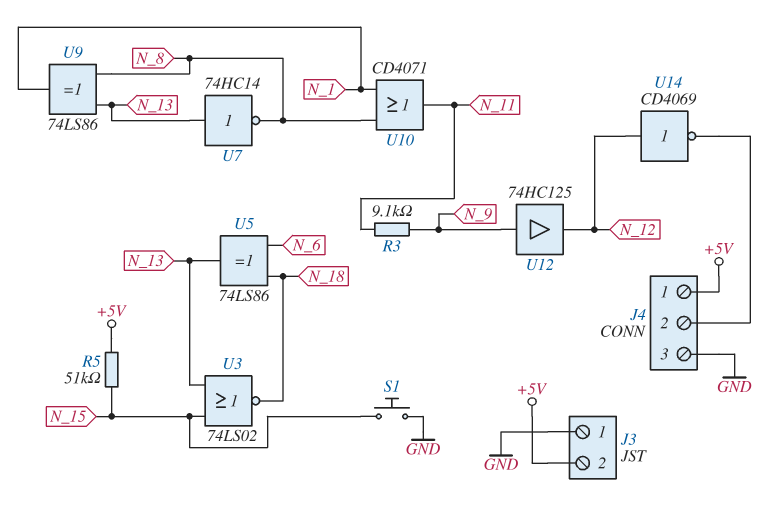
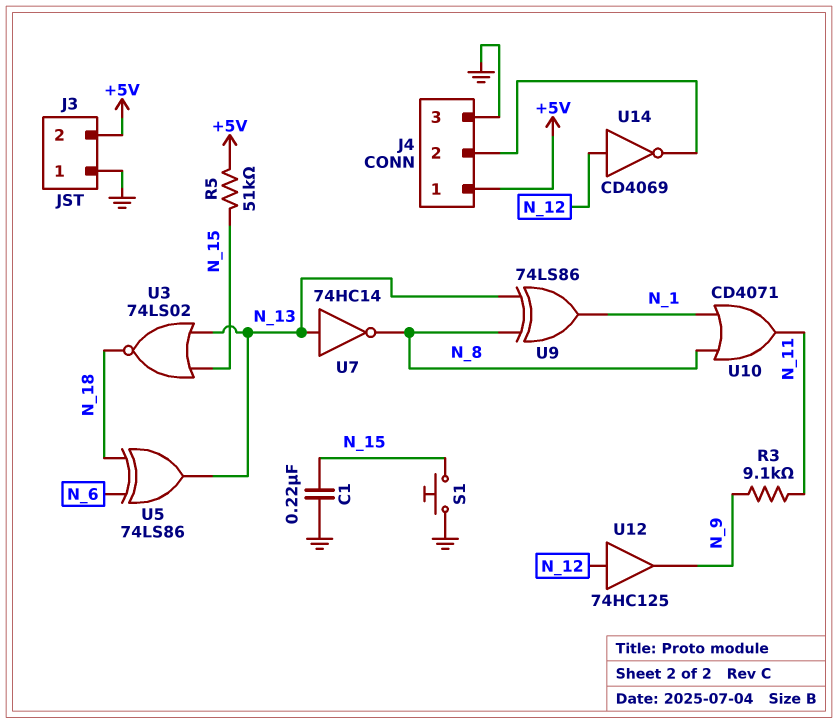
C1: none -> 220nF (GND, N_15)
U12: buffer 74HC125 (in N_9, out N_12) -> buffer 74HC125 (in N_12, out N_9)

